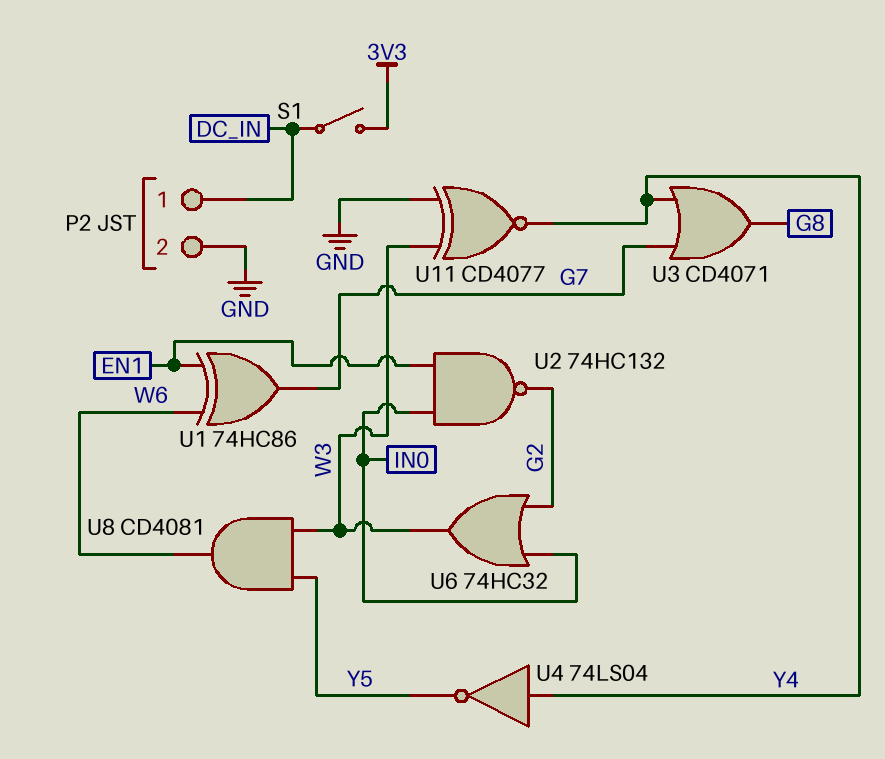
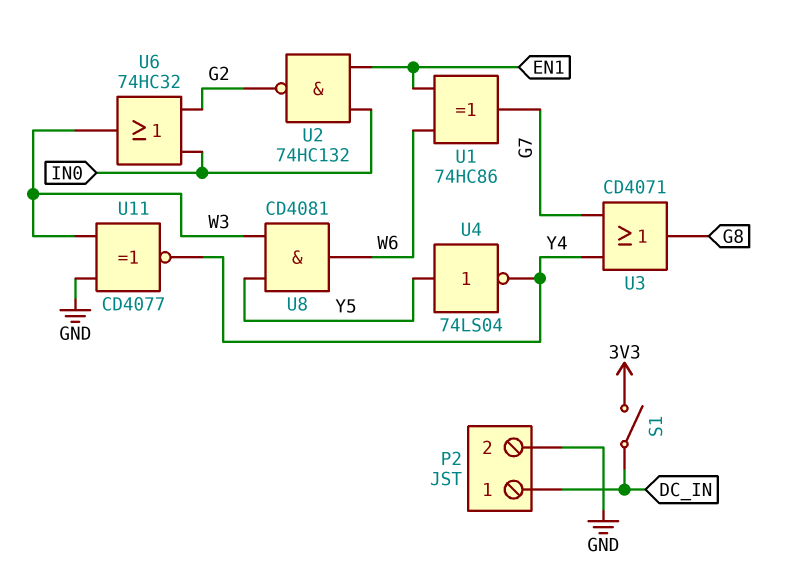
U4: NOT 74LS04 (in Y4, out Y5) -> NOT 74LS04 (in Y5, out Y4)

